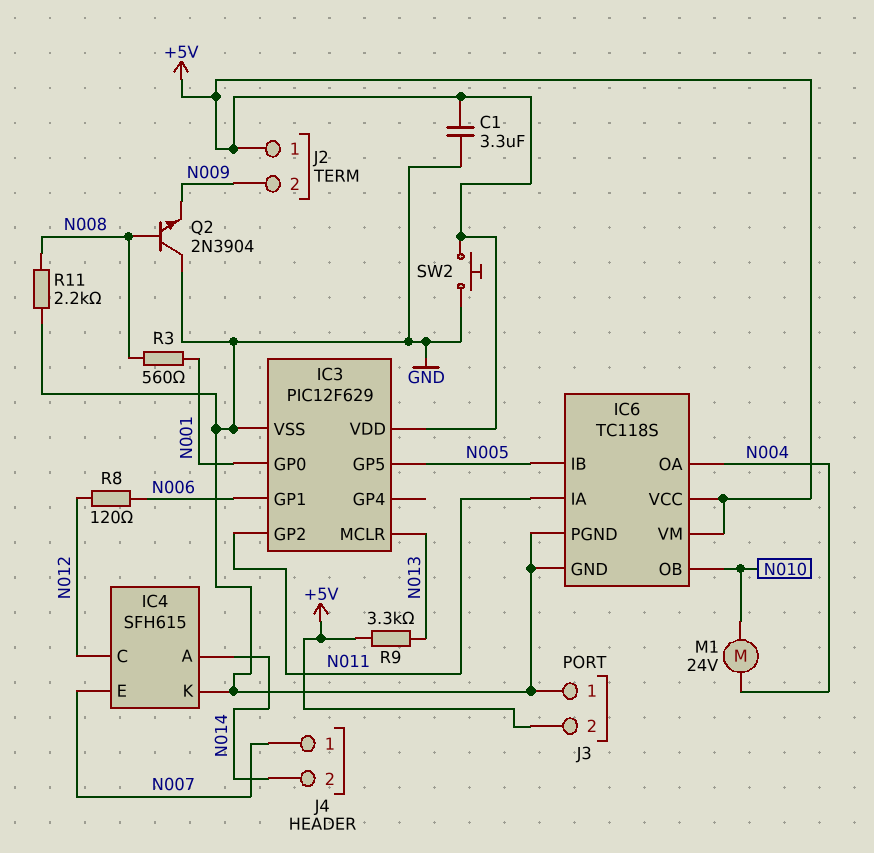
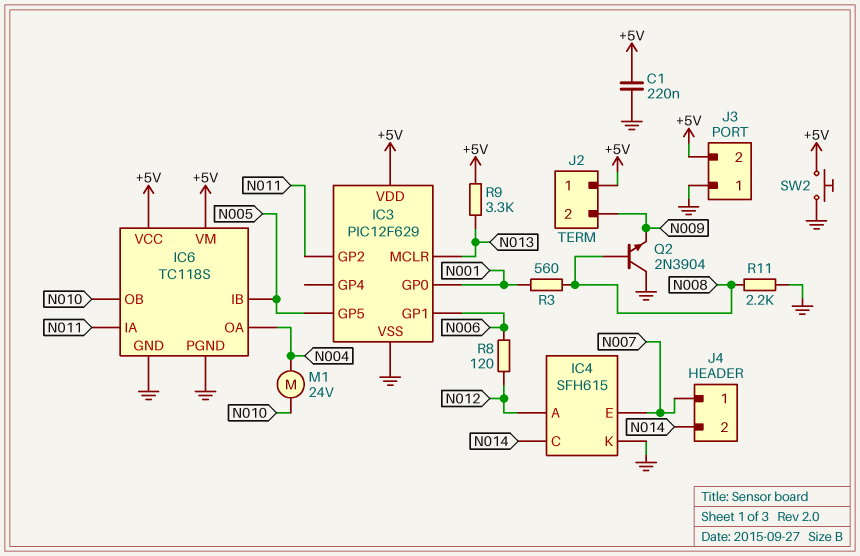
C1: 3.3uF (+5V, GND) -> 220nF (+5V, GND)
IC4 pin A: N014 -> N012
IC4 pin C: N012 -> N014

